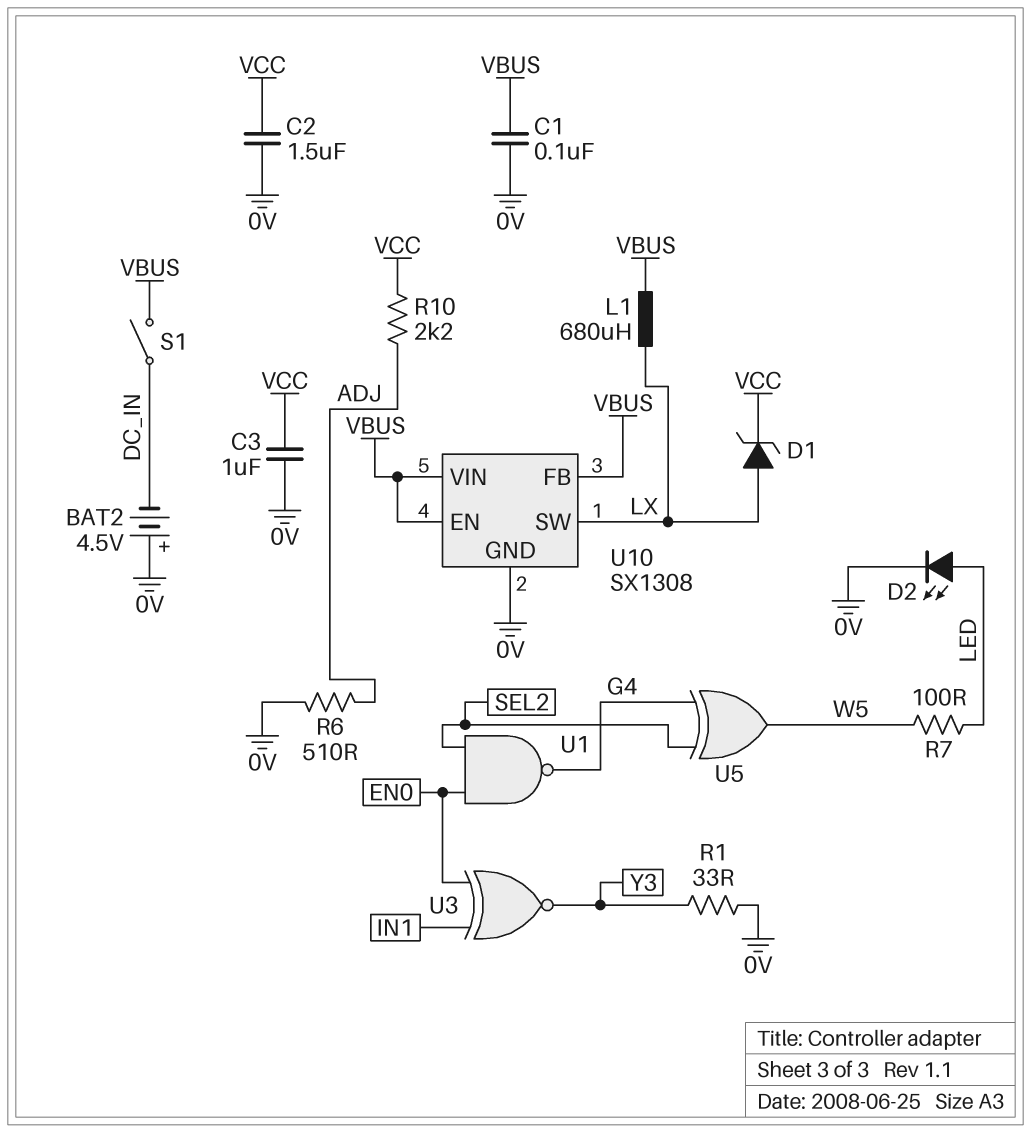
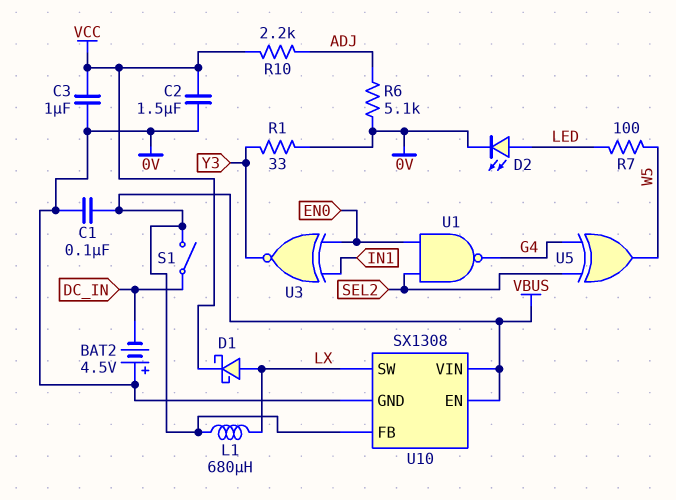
D1: zener (A LX, K VCC) -> schottky (A LX, K VCC)
R6: 510 (0V, ADJ) -> 5.1k (0V, ADJ)

